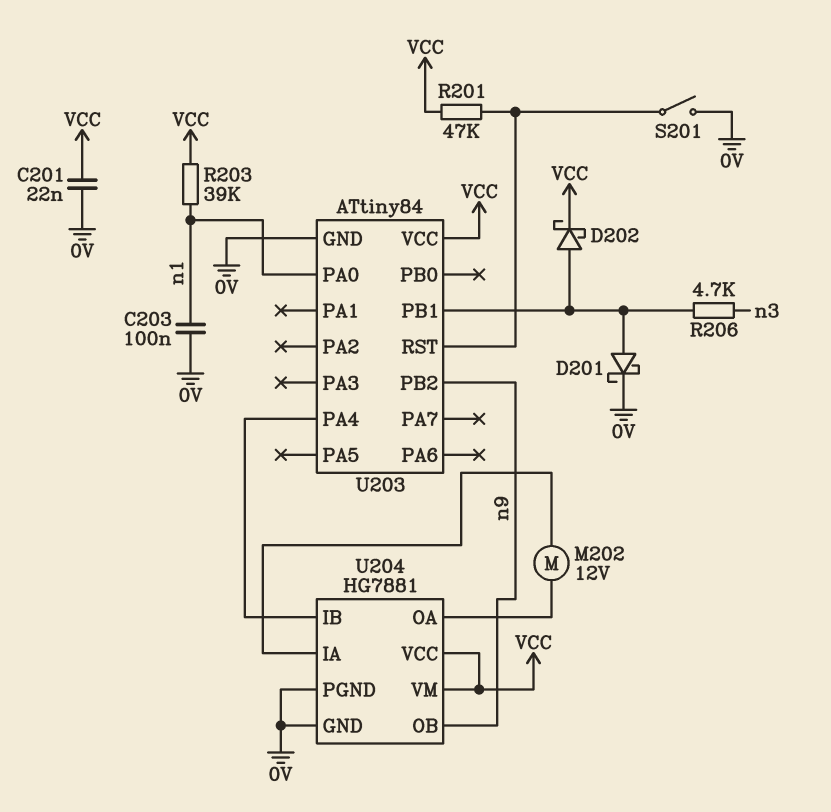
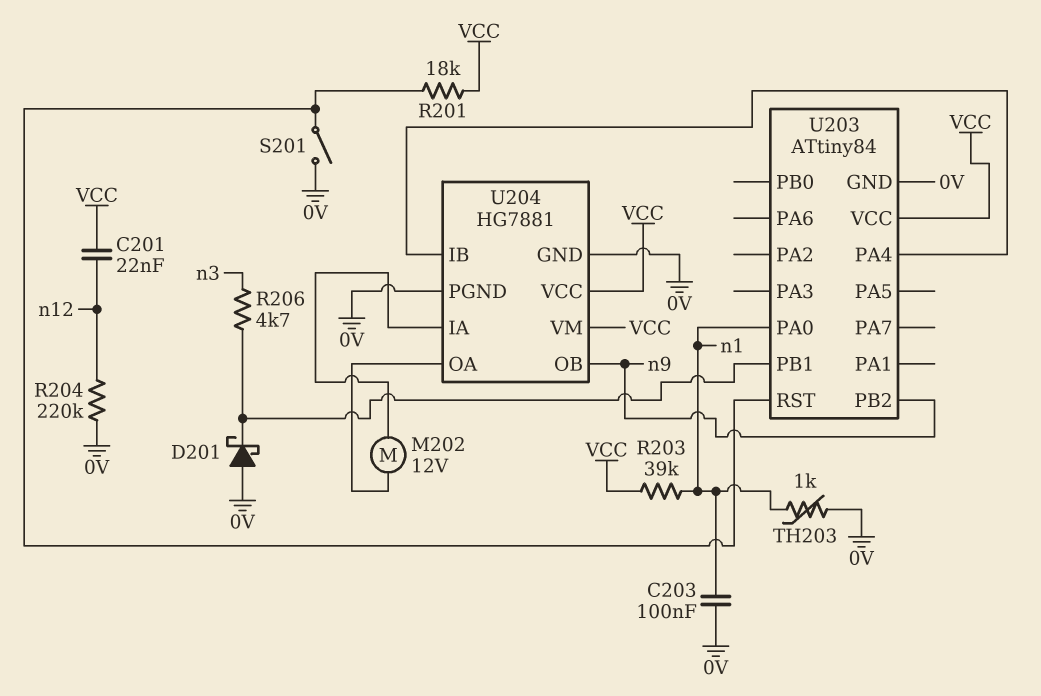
C201: 22nF (0V, VCC) -> 22nF (VCC, n12)
D201: schottky (A U203/PB1, K 0V) -> schottky (A 0V, K U203/PB1)
D202: schottky (A U203/PB1, K VCC) -> none
R201: 47k (U203/RST, VCC) -> 18k (U203/RST, VCC)
R204: none -> 220k (0V, n12)
TH203: none -> 1k (0V, n1)

